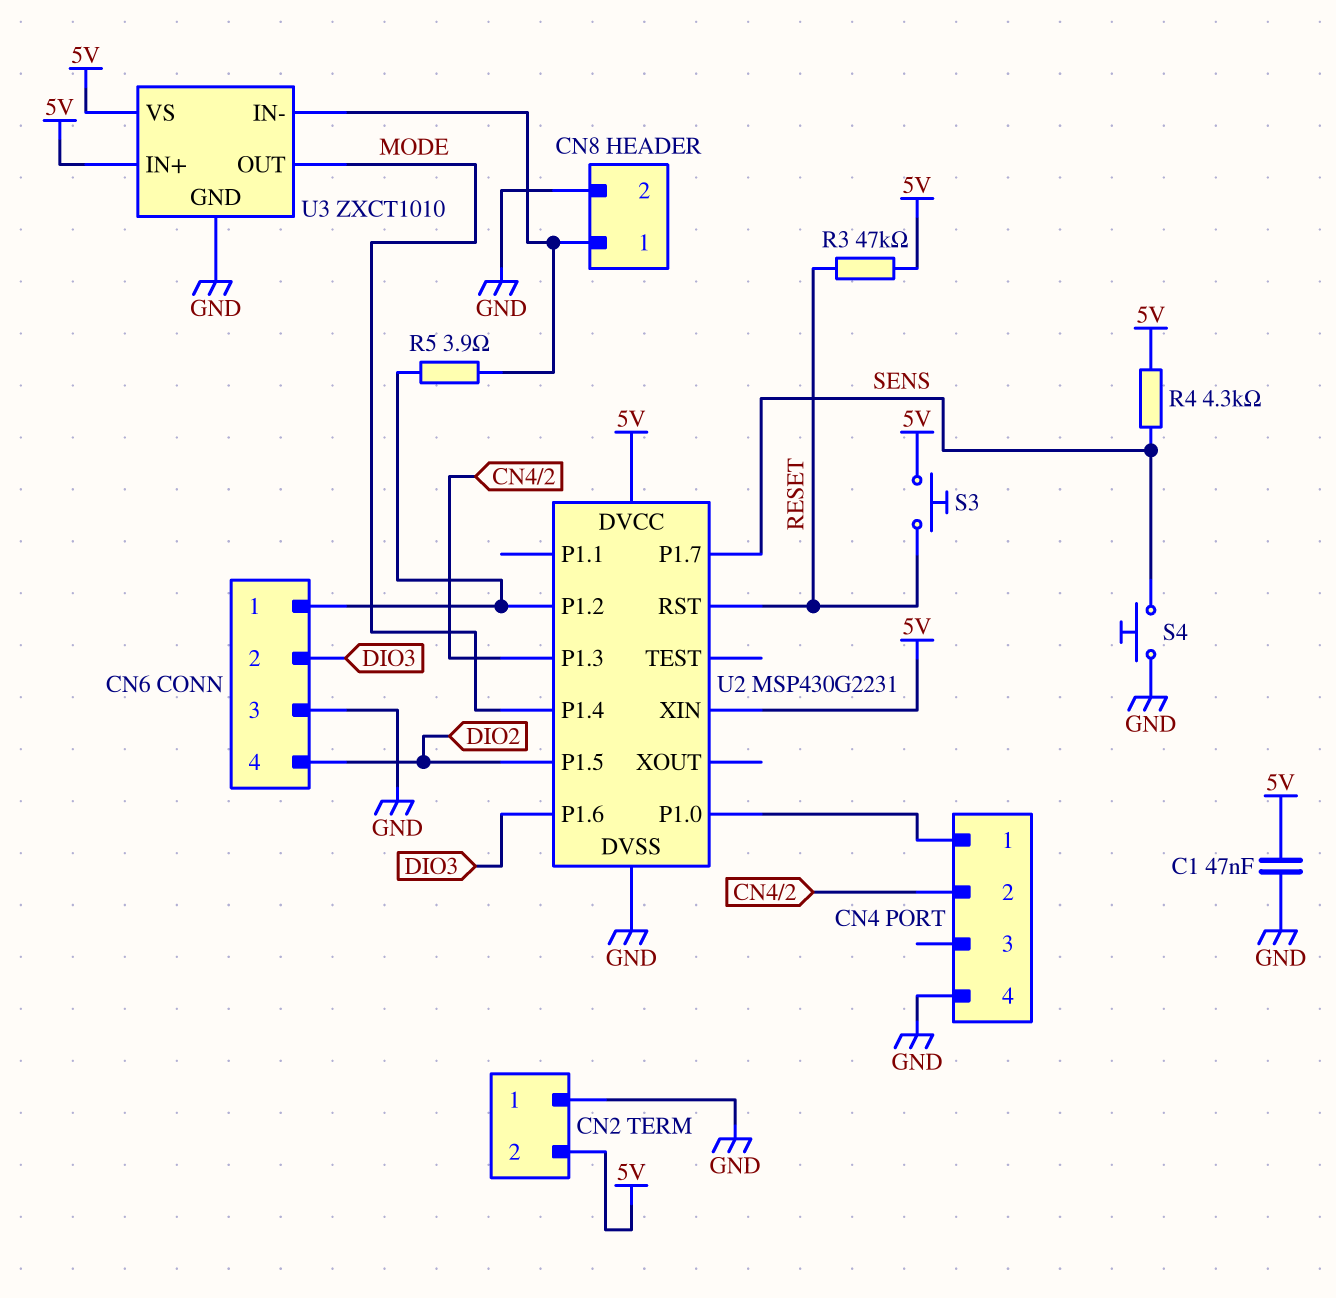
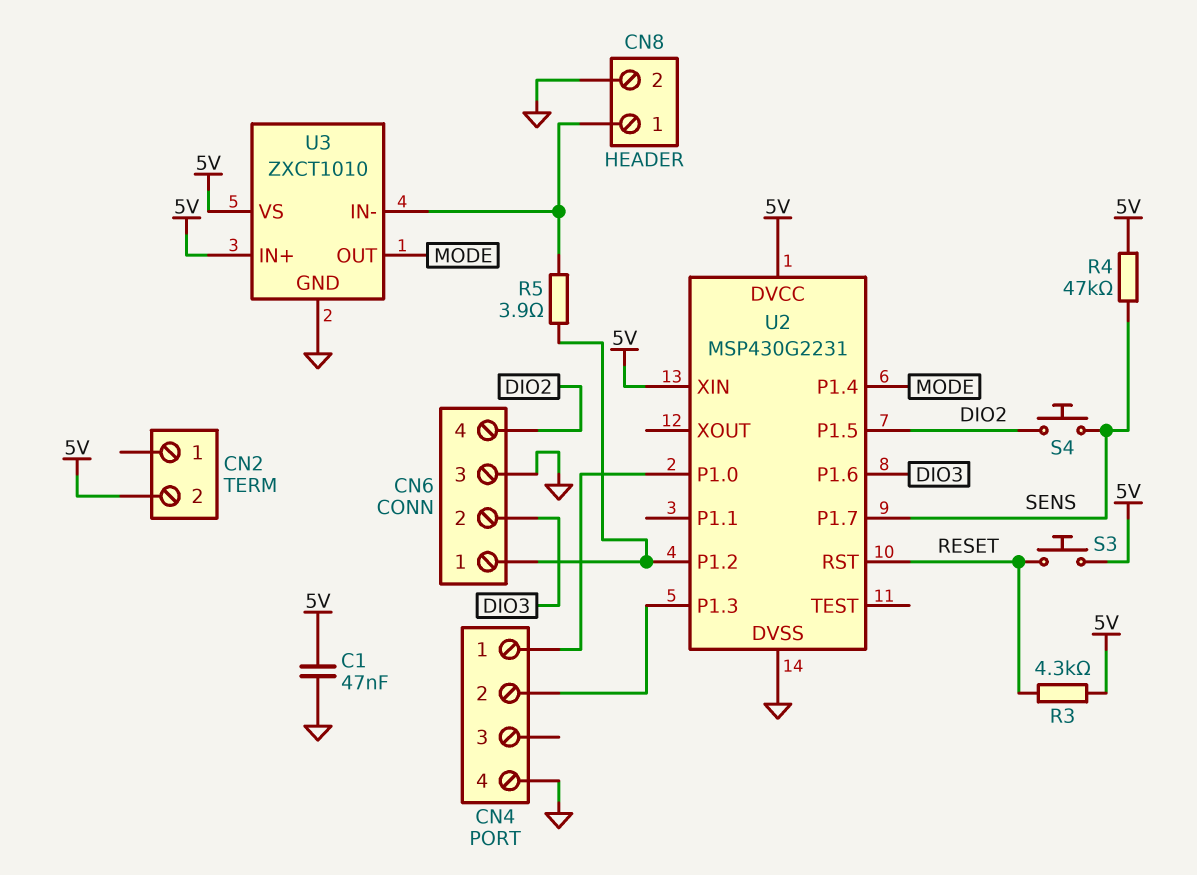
CN2 pin 1: GND -> none
R3: 47k (5V, RESET) -> 4.3k (5V, RESET)
R4: 4.3k (5V, SENS) -> 47k (5V, SENS)
S4: button (GND, SENS) -> button (DIO2, SENS)

